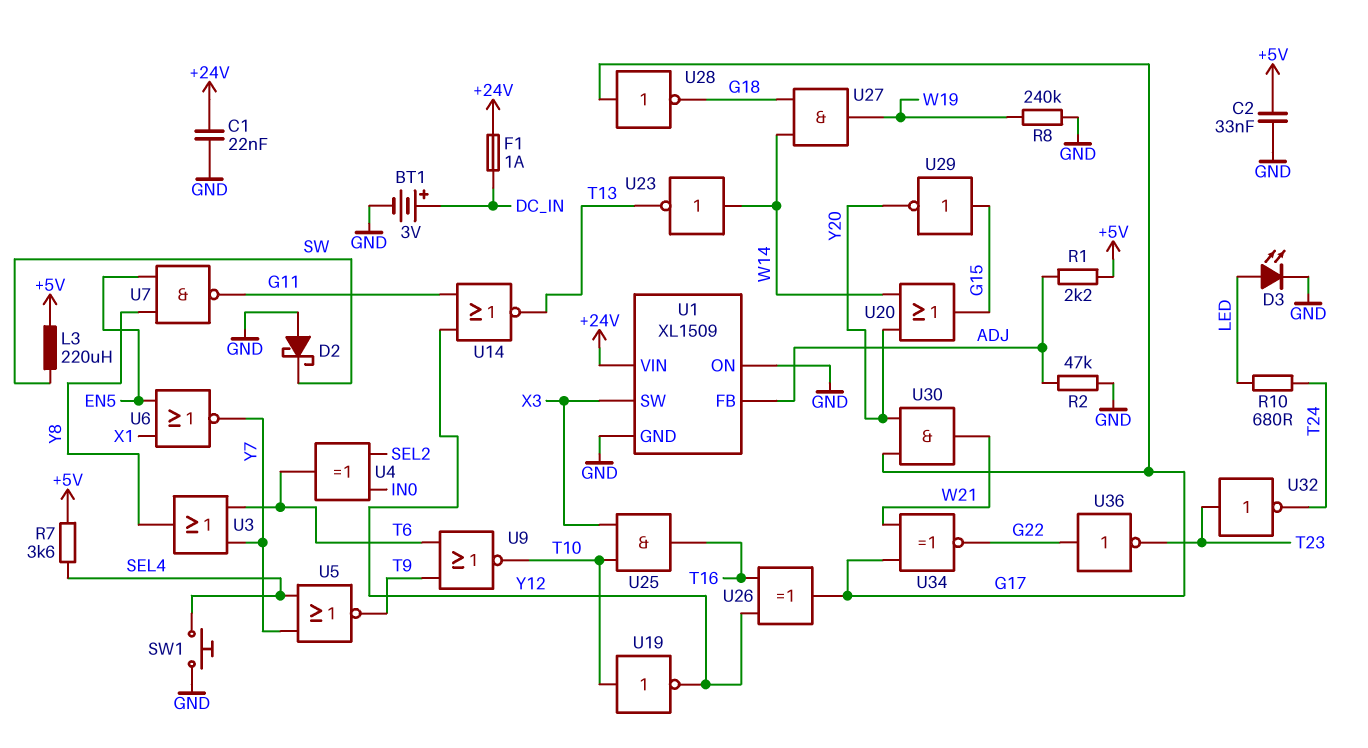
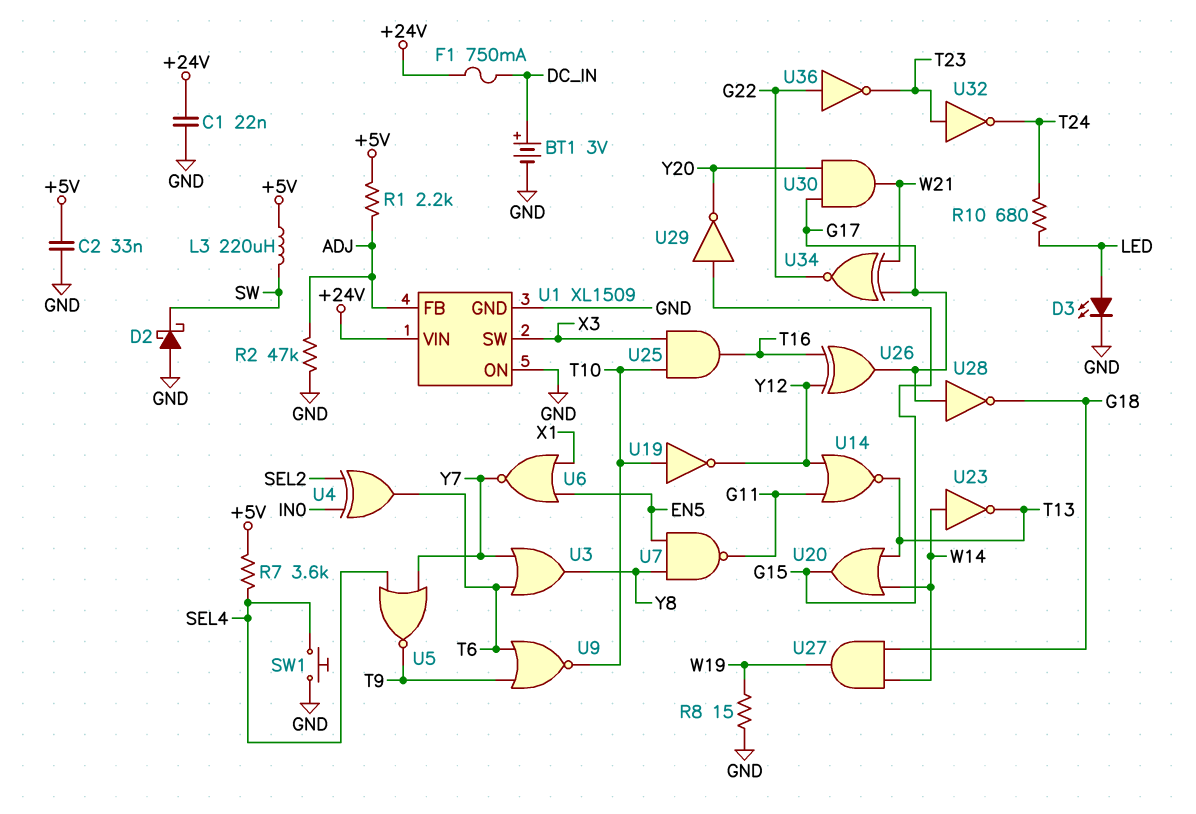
F1: 1A (+24V, DC_IN) -> 750mA (+24V, DC_IN)
R8: 240k (GND, W19) -> 15 (GND, W19)
U20: OR (in W14, in Y20, out G15) -> OR (in T13, in W14, out G15)

